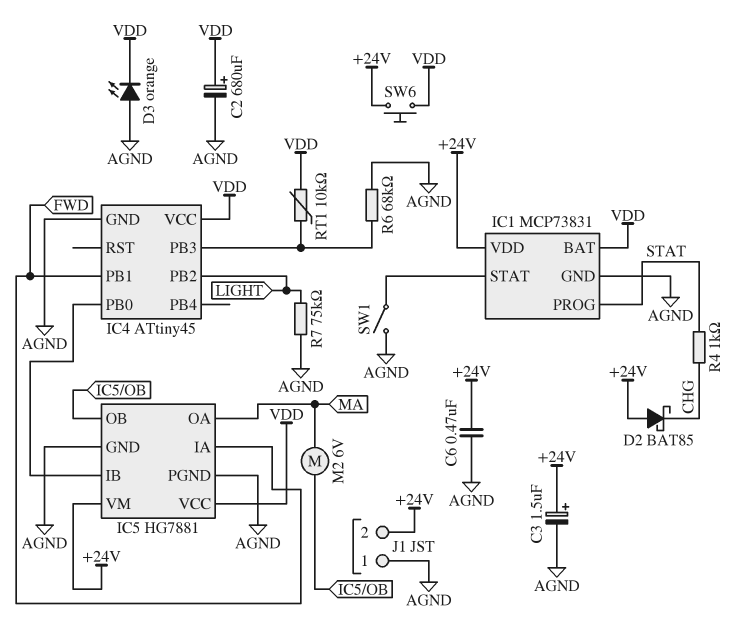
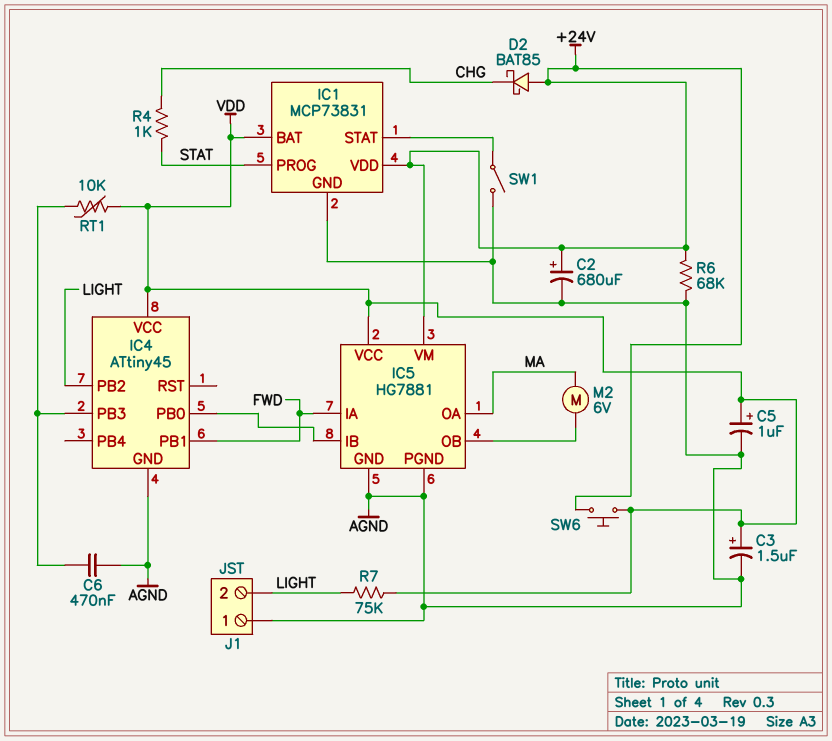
C2: 680uF (plus VDD, minus AGND) -> 680uF (plus +24V, minus AGND)
C3: 1.5uF (plus +24V, minus AGND) -> 1.5uF (plus VDD, minus AGND)
C5: none -> 1uF (plus VDD, minus AGND)
C6: 470nF (+24V, AGND) -> 470nF (AGND, IC4/PB3)
D3: LED orange (A AGND, K VDD) -> none
J1 pin 2: +24V -> LIGHT
R6: 68k (AGND, IC4/PB3) -> 68k (+24V, AGND)
R7: 75k (AGND, LIGHT) -> 75k (LIGHT, VDD)

